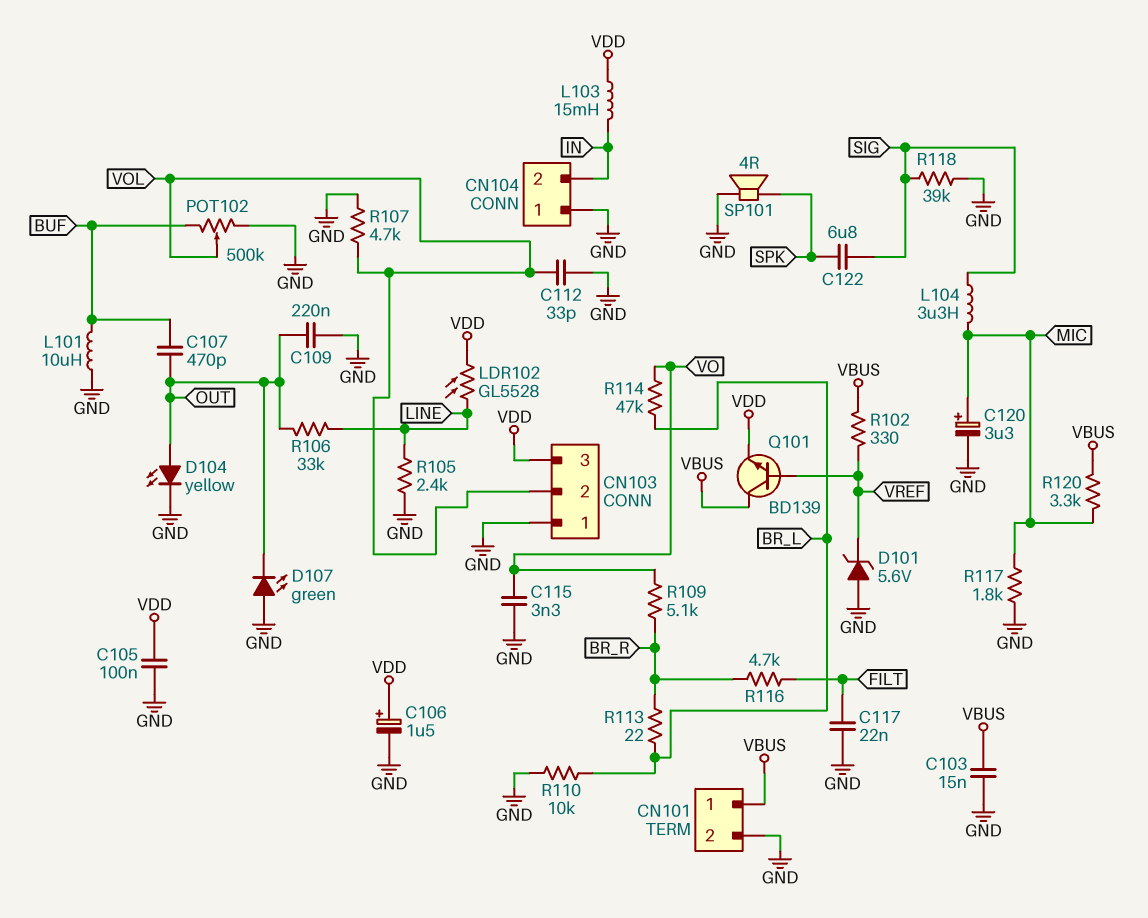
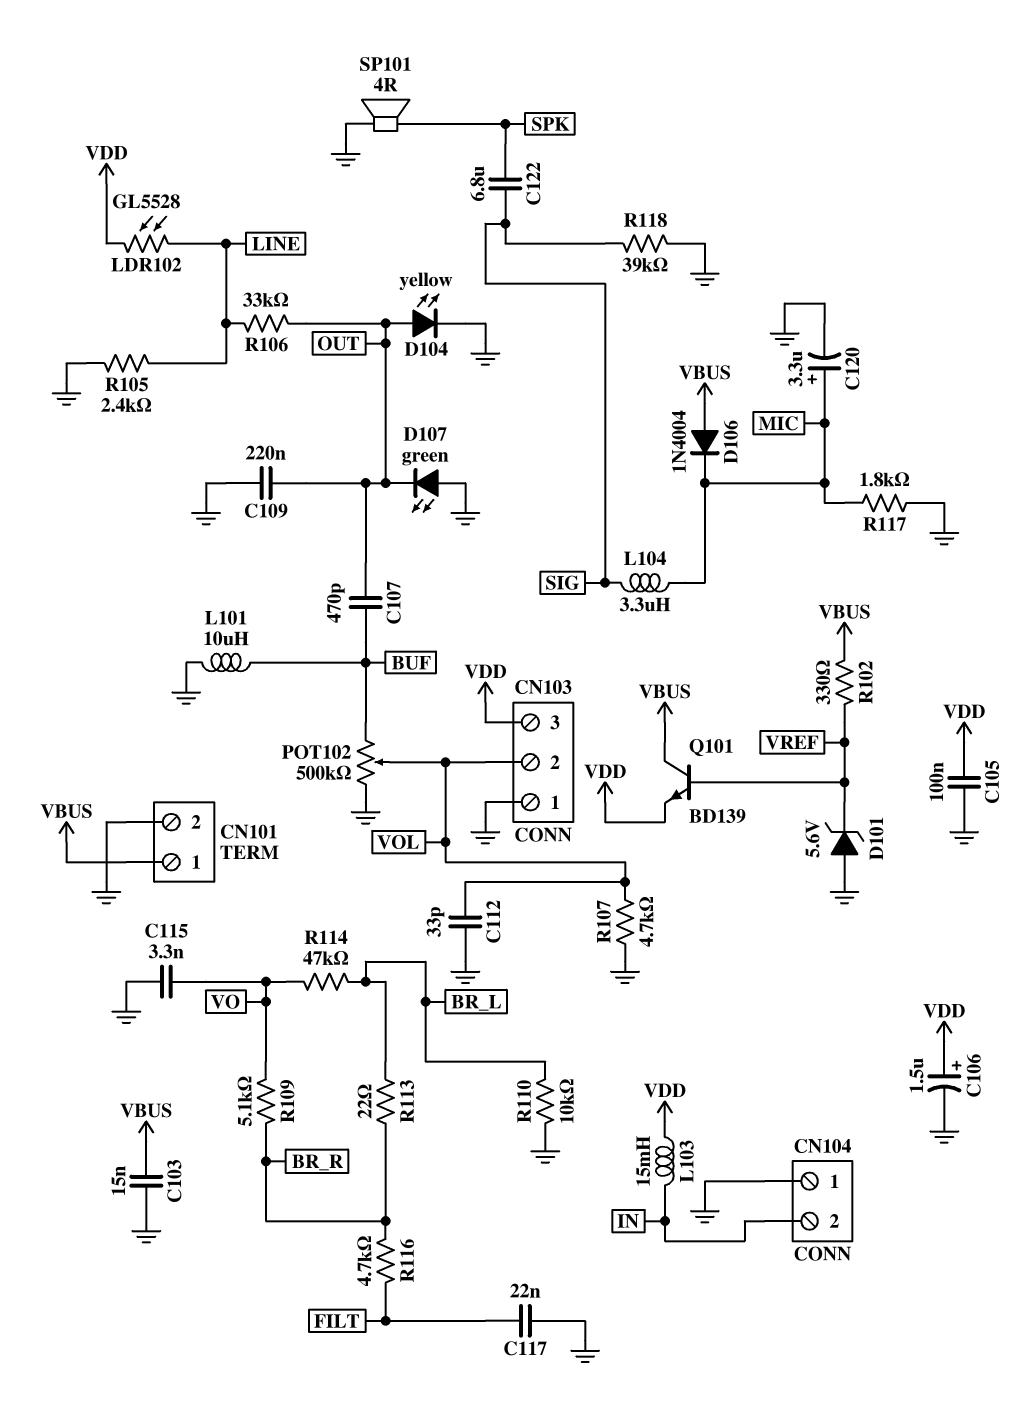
D106: none -> diode 1N4004 (A VBUS, K MIC)
R120: 3.3k (MIC, VBUS) -> none

